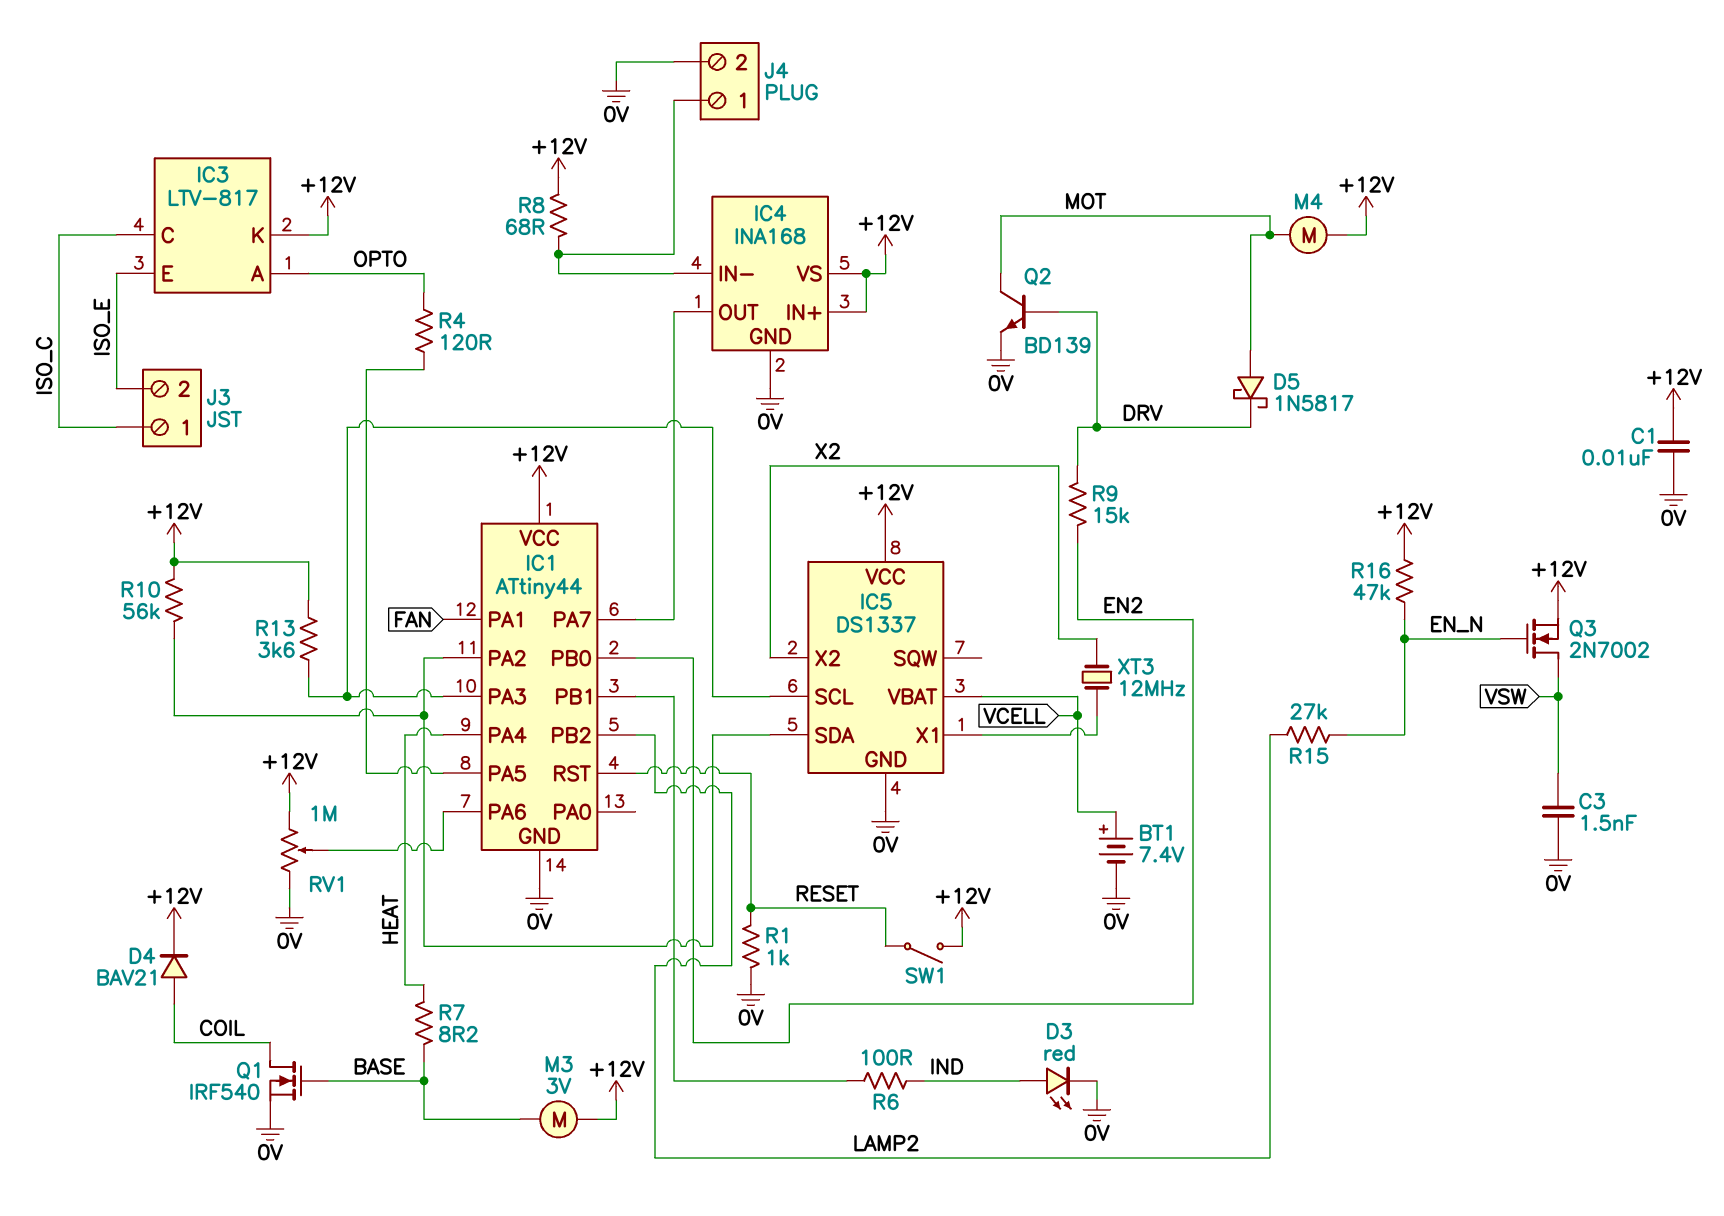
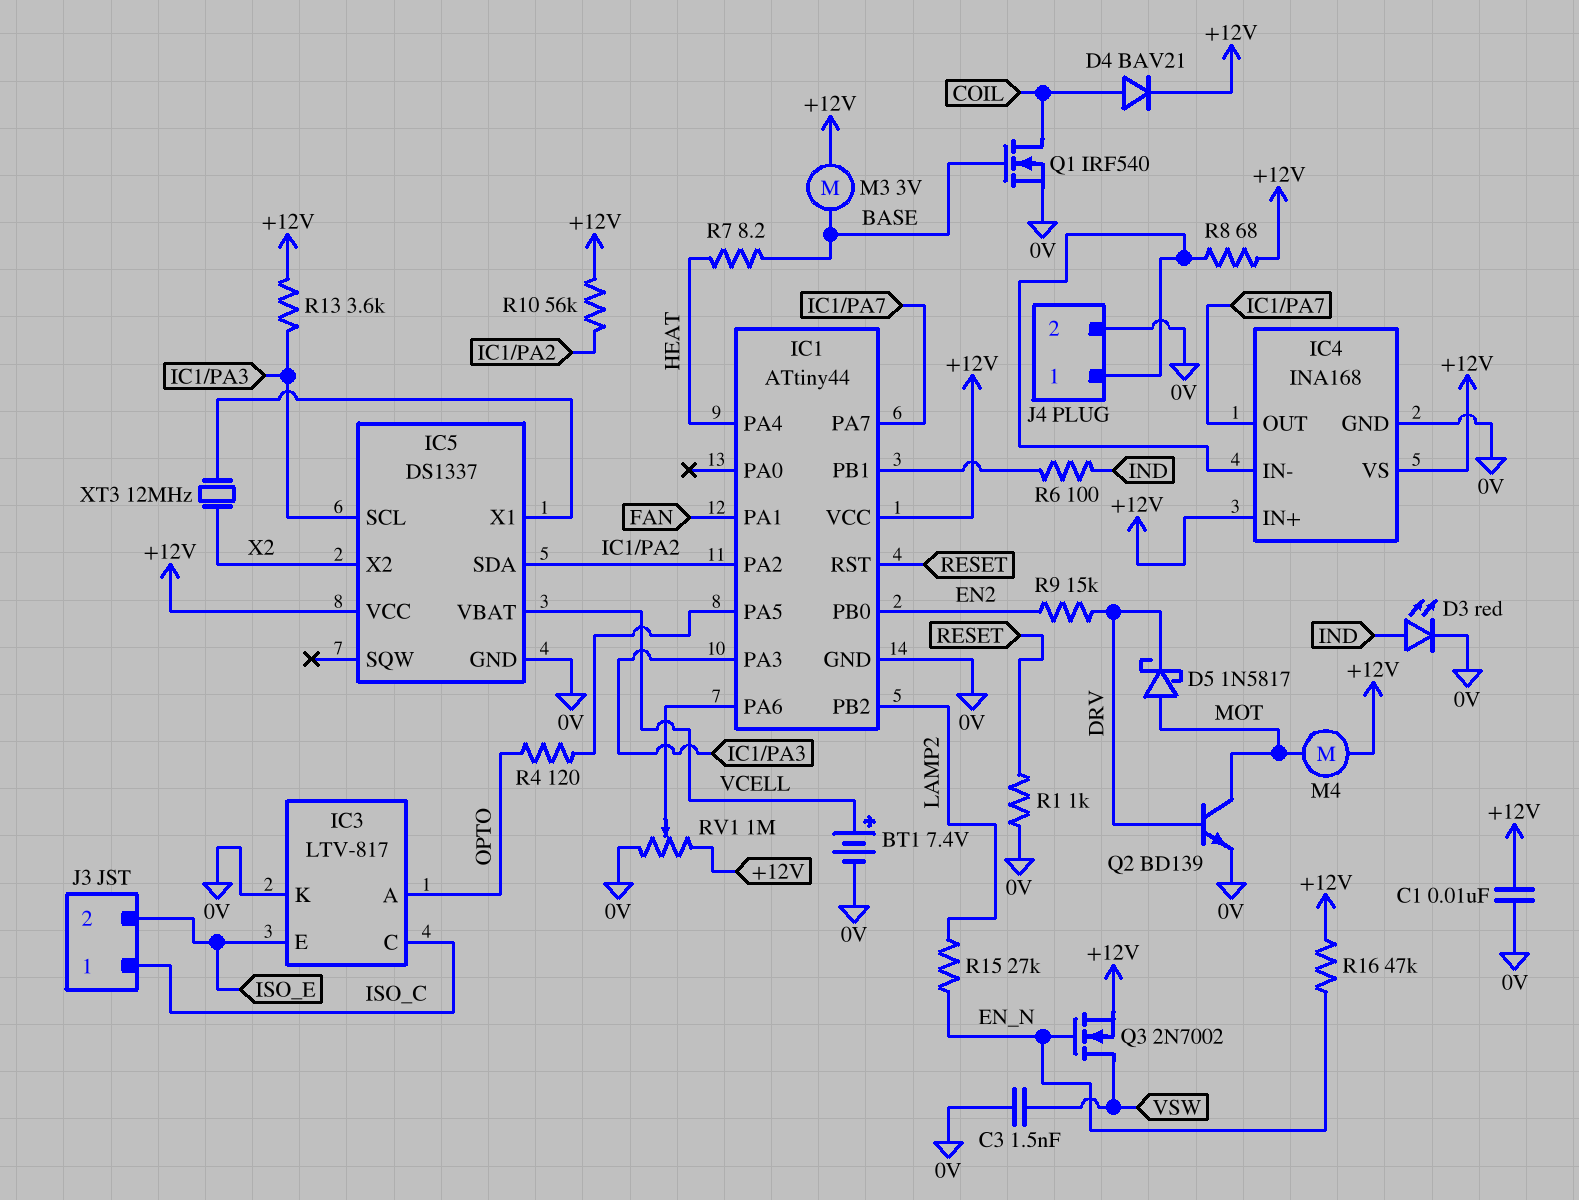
IC3 pin K: +12V -> 0V
SW1: switch (+12V, RESET) -> none

